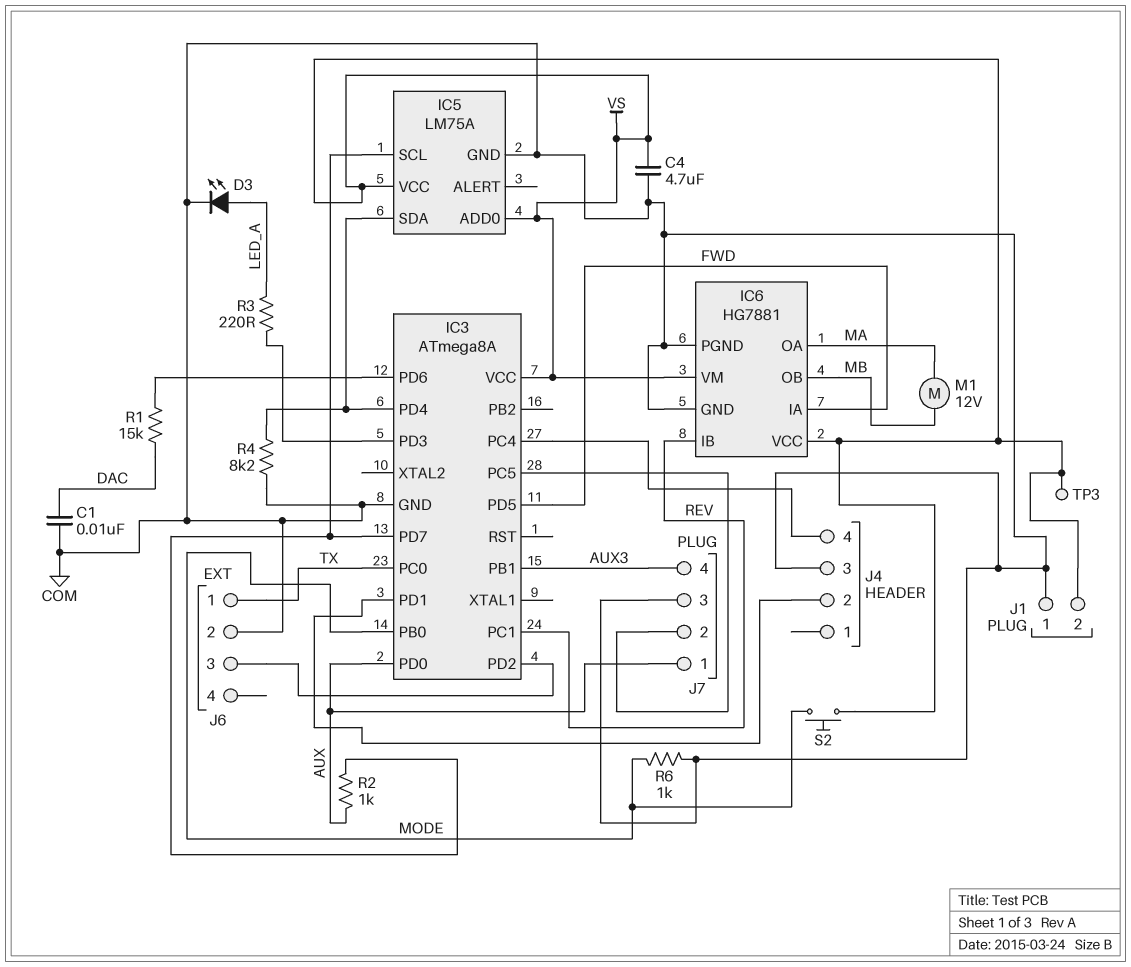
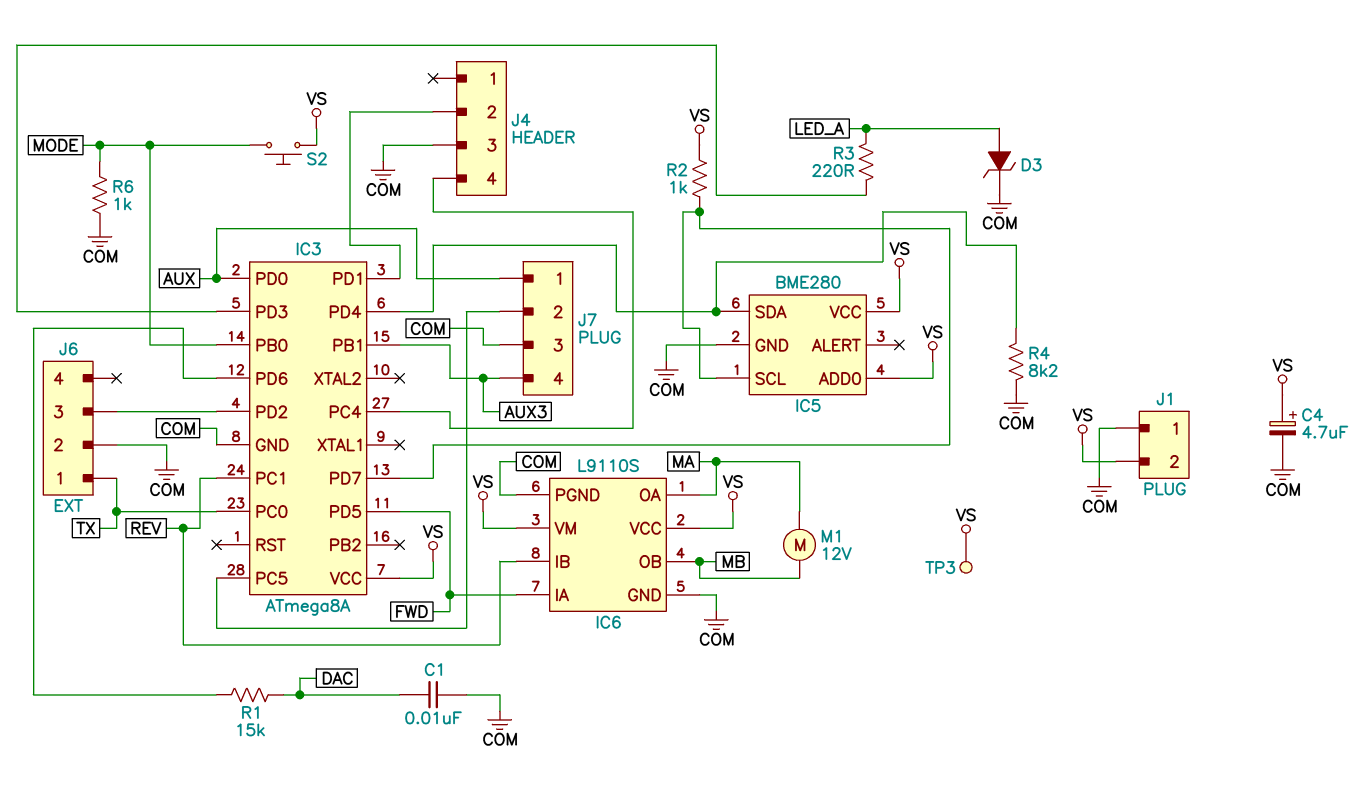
C4: 4.7uF (COM, VS) -> 4.7uF (plus VS, minus COM)
D3: LED (A LED_A, K COM) -> zener (A LED_A, K COM)
IC5: LM75A -> BME280
IC6: HG7881 -> L9110S
R2: 1k (AUX, IC3/PD7) -> 1k (IC3/PD7, VS)

